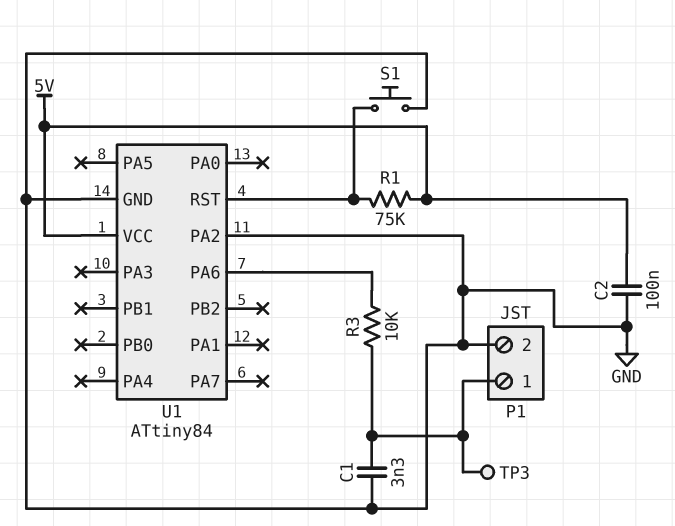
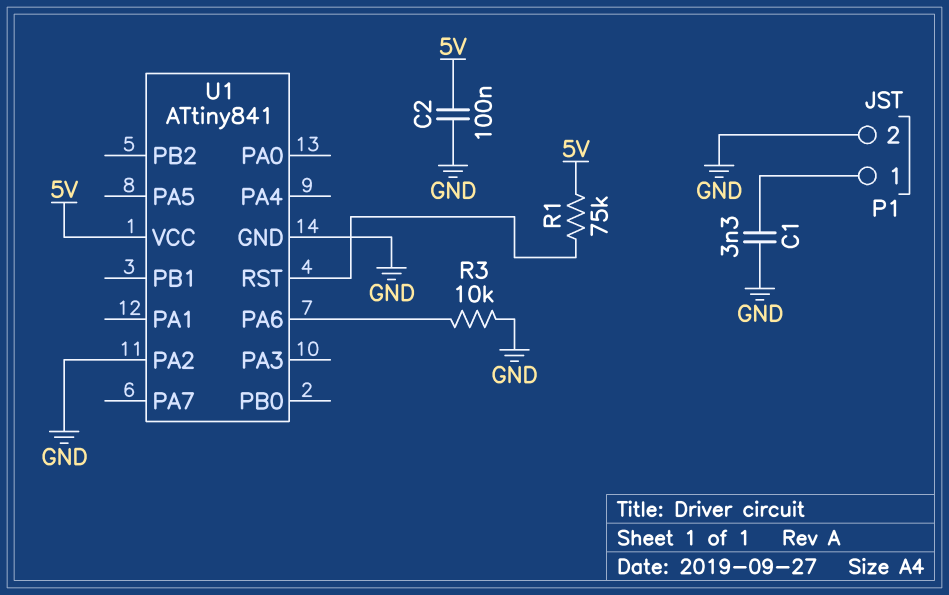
R3: 10k (P1/1, U1/PA6) -> 10k (GND, U1/PA6)
S1: button (GND, U1/RST) -> none
TP3: test point (P1/1) -> none
U1: ATtiny84 -> ATtiny841

